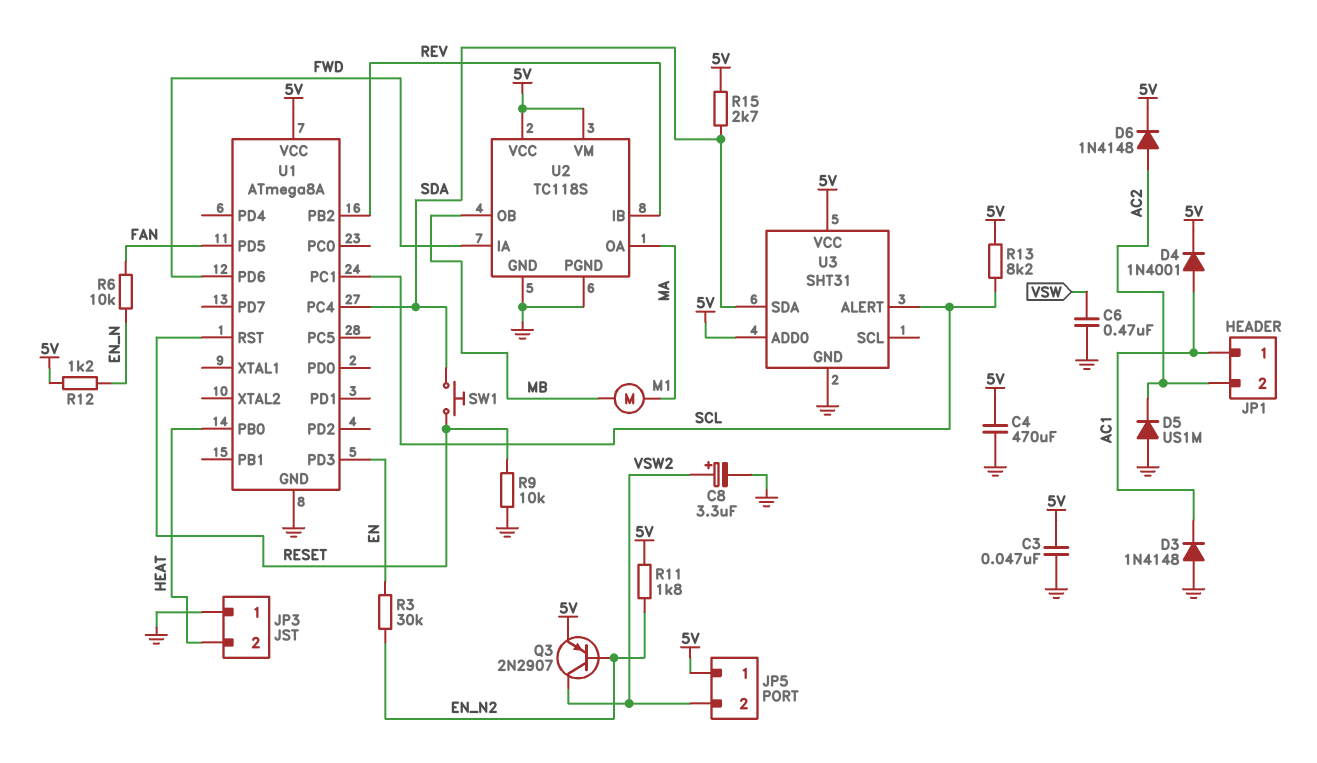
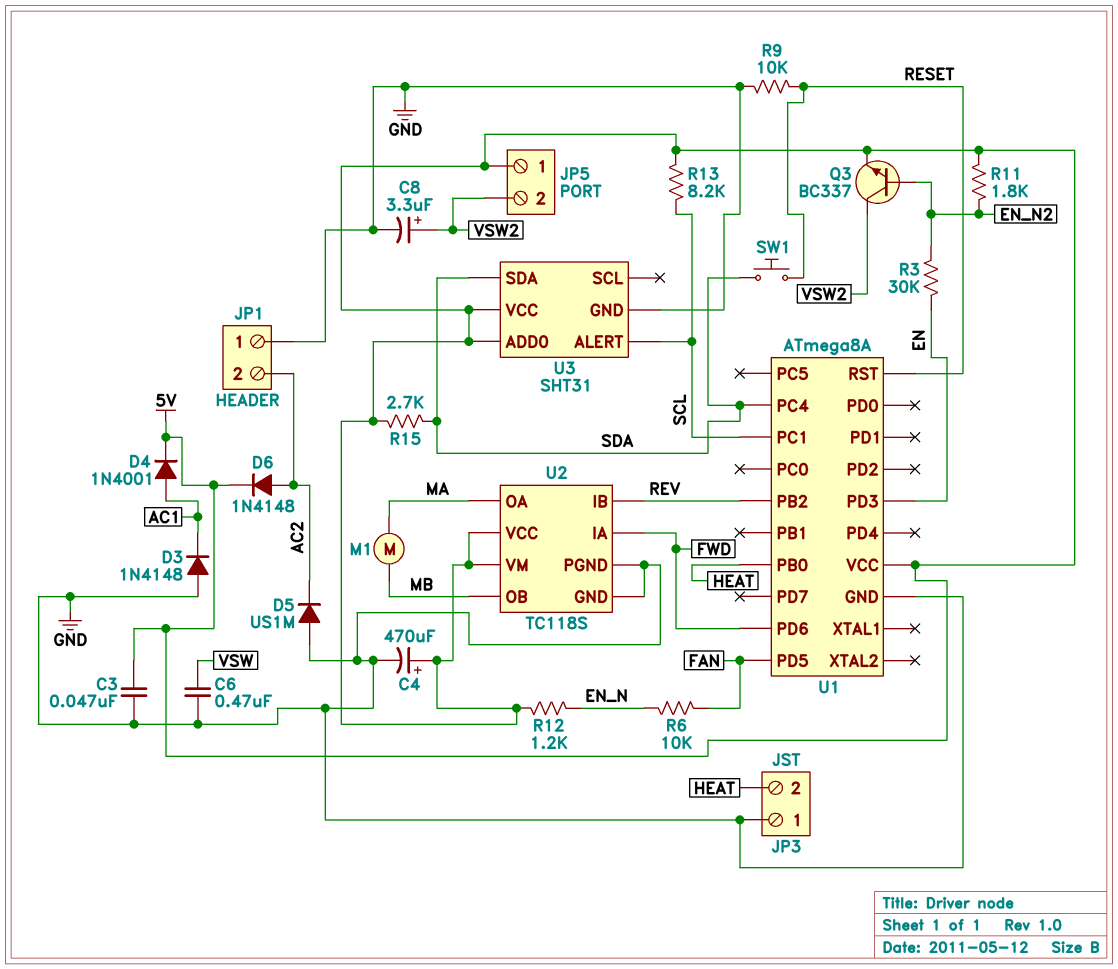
C4: 470uF (5V, GND) -> 470uF (plus 5V, minus GND)
JP1 pin 1: AC1 -> GND
Q3: PNP 2N2907 (B EN_N2, C VSW2, E 5V) -> NPN BC337 (B EN_N2, C VSW2, E 5V)

